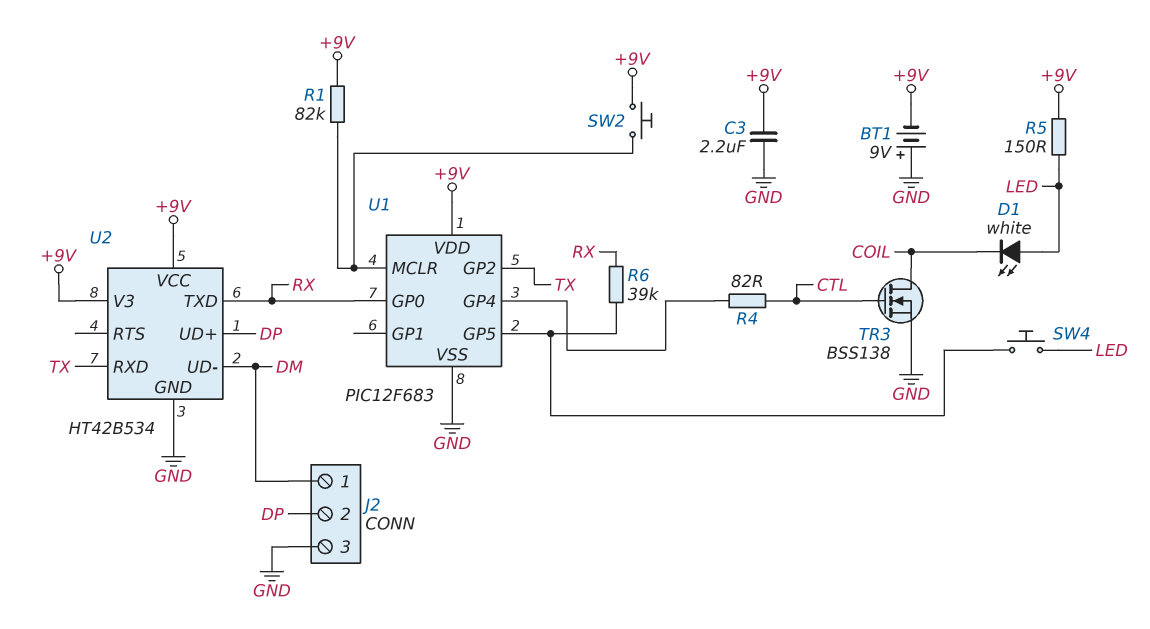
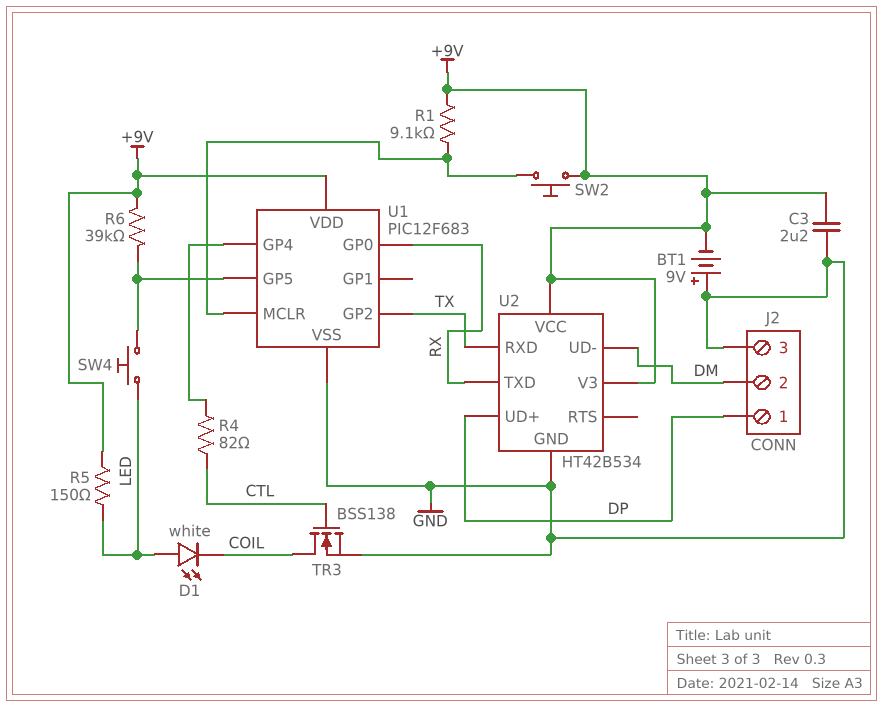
J2 pin 1: DM -> DP
J2 pin 2: DP -> DM
R1: 82k (+9V, U1/MCLR) -> 9.1k (+9V, U1/MCLR)
R6: 39k (RX, U1/GP5) -> 39k (+9V, U1/GP5)

